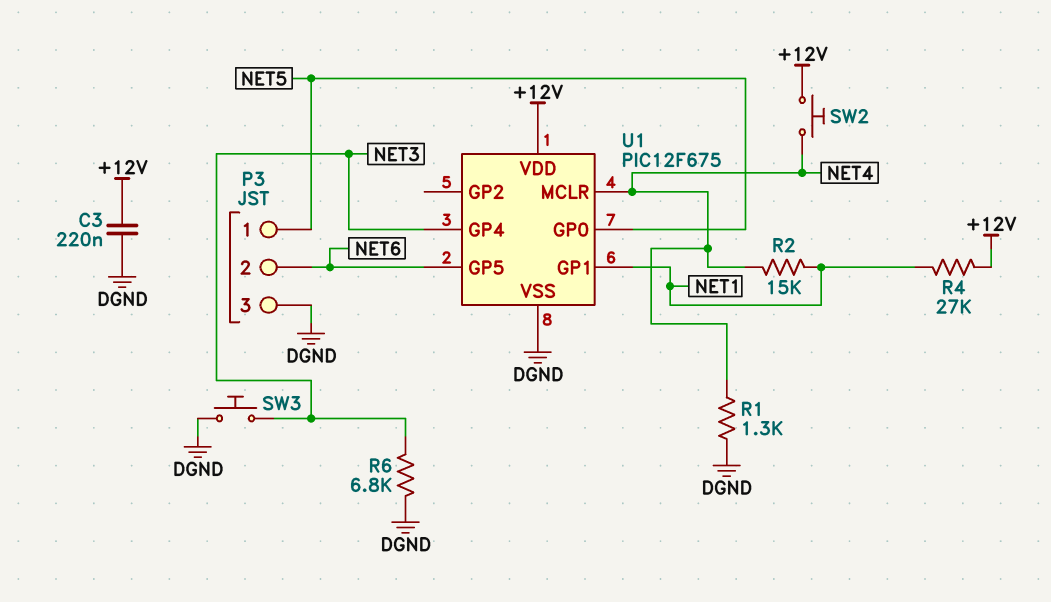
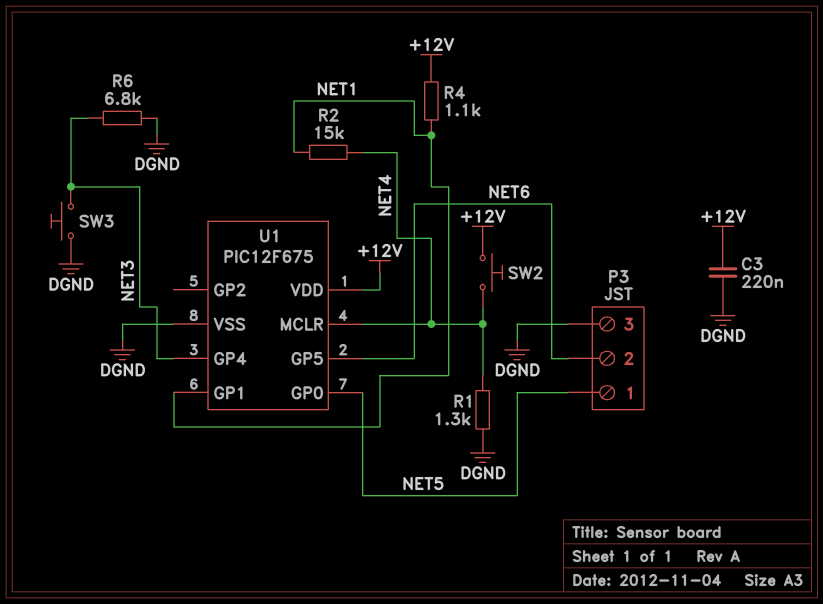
R4: 27k (+12V, NET1) -> 1.1k (+12V, NET1)

